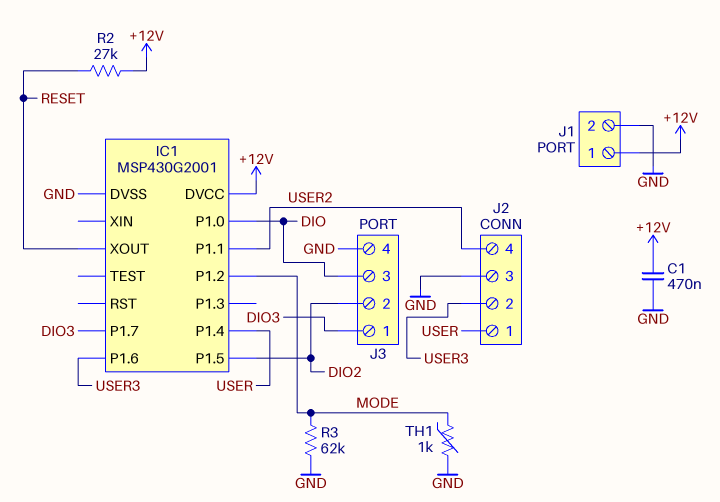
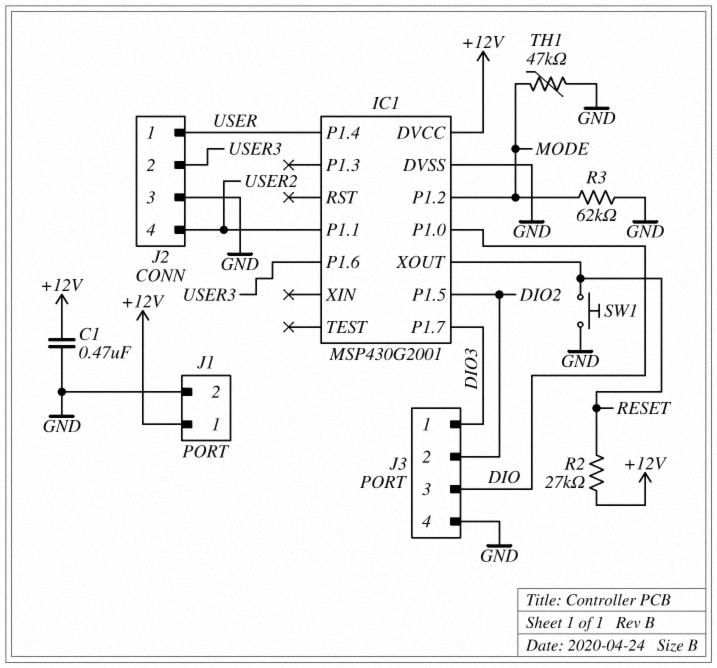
SW1: none -> button (GND, RESET)
TH1: 1k (GND, MODE) -> 47k (GND, MODE)

